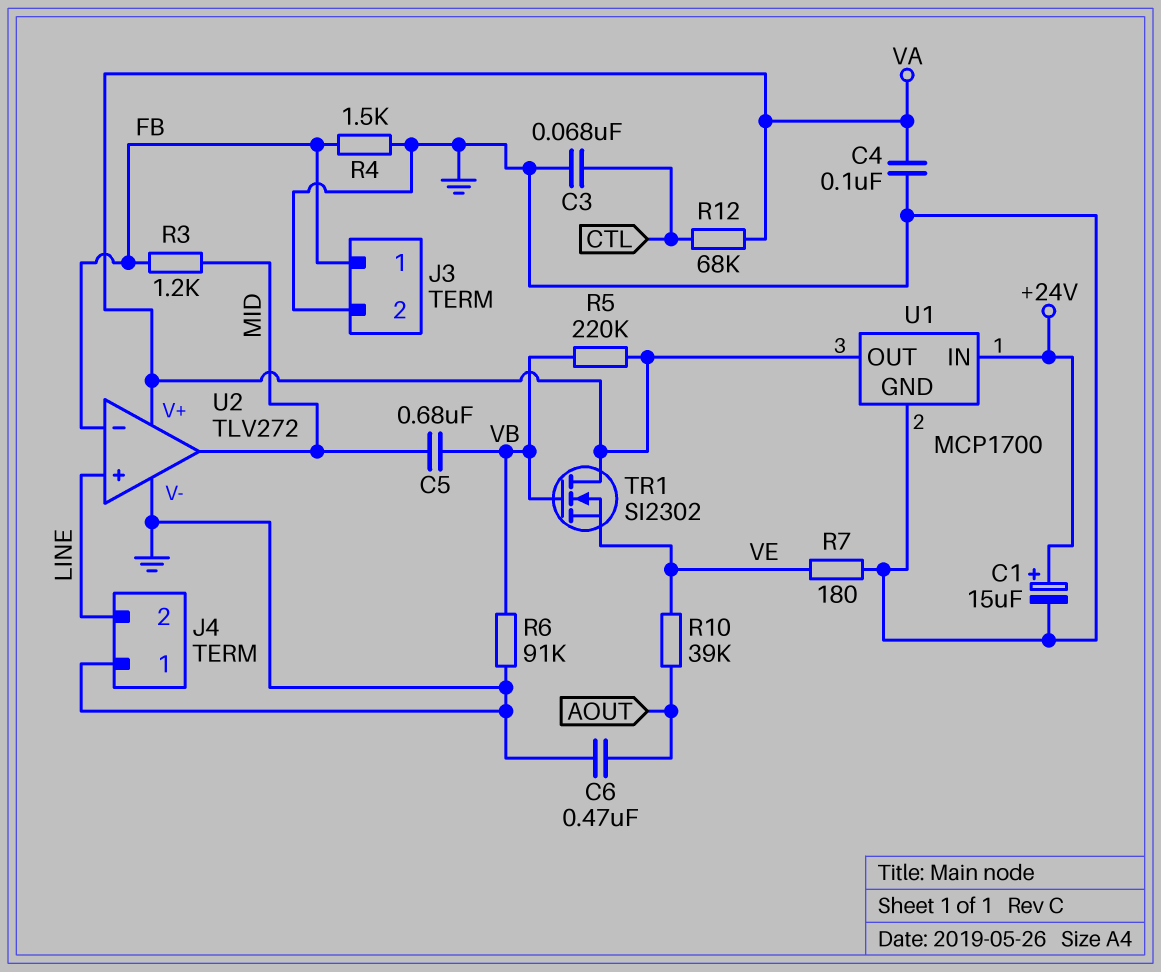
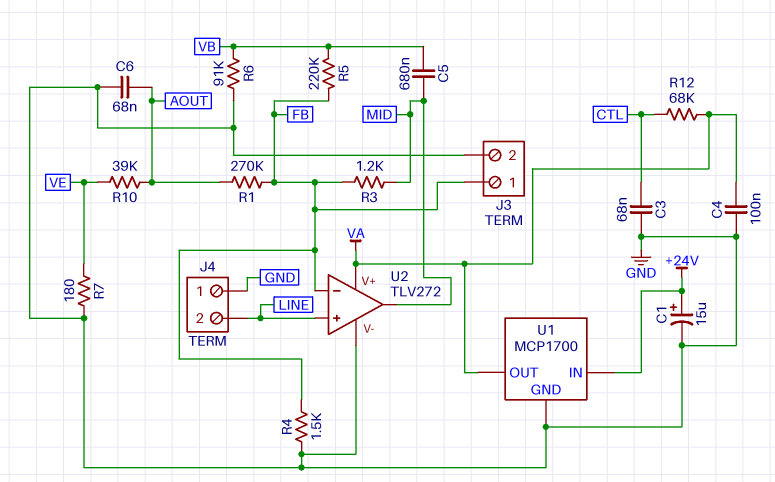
C6: 470nF (AOUT, GND) -> 68nF (AOUT, GND)
R1: none -> 270k (AOUT, FB)
R5: 220k (VA, VB) -> 220k (FB, VB)
TR1: NMOS SI2302 (G VB, D VA, S VE) -> none

